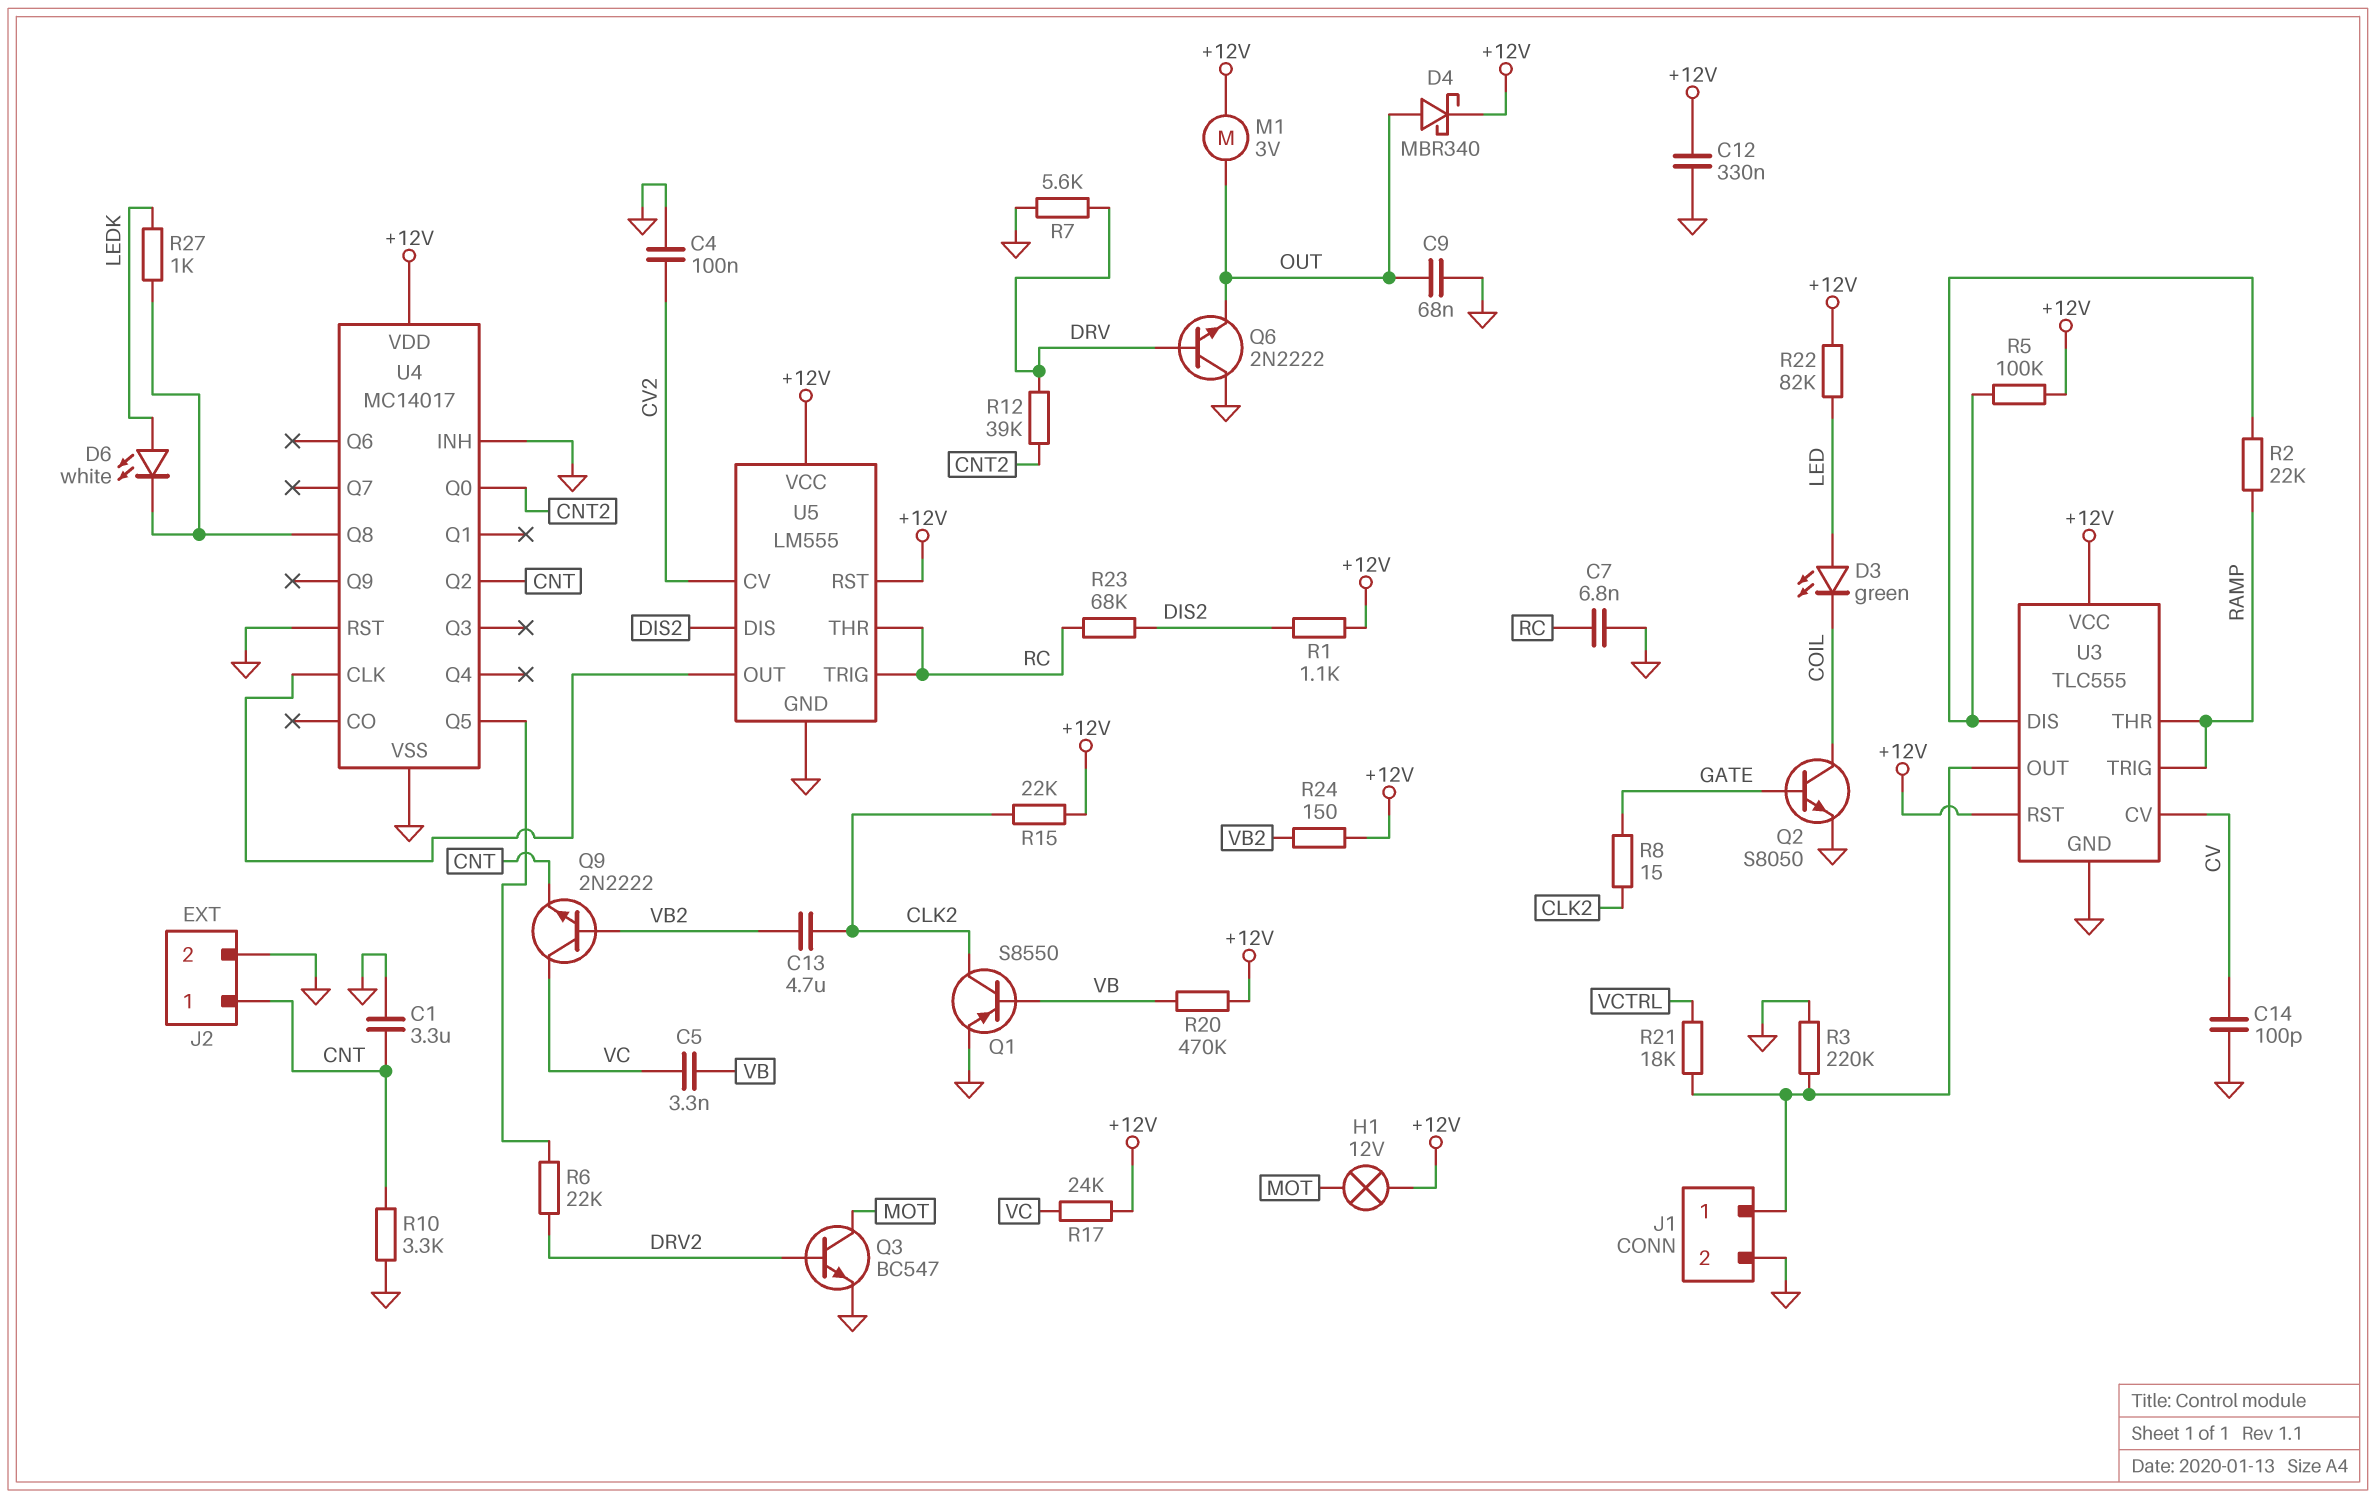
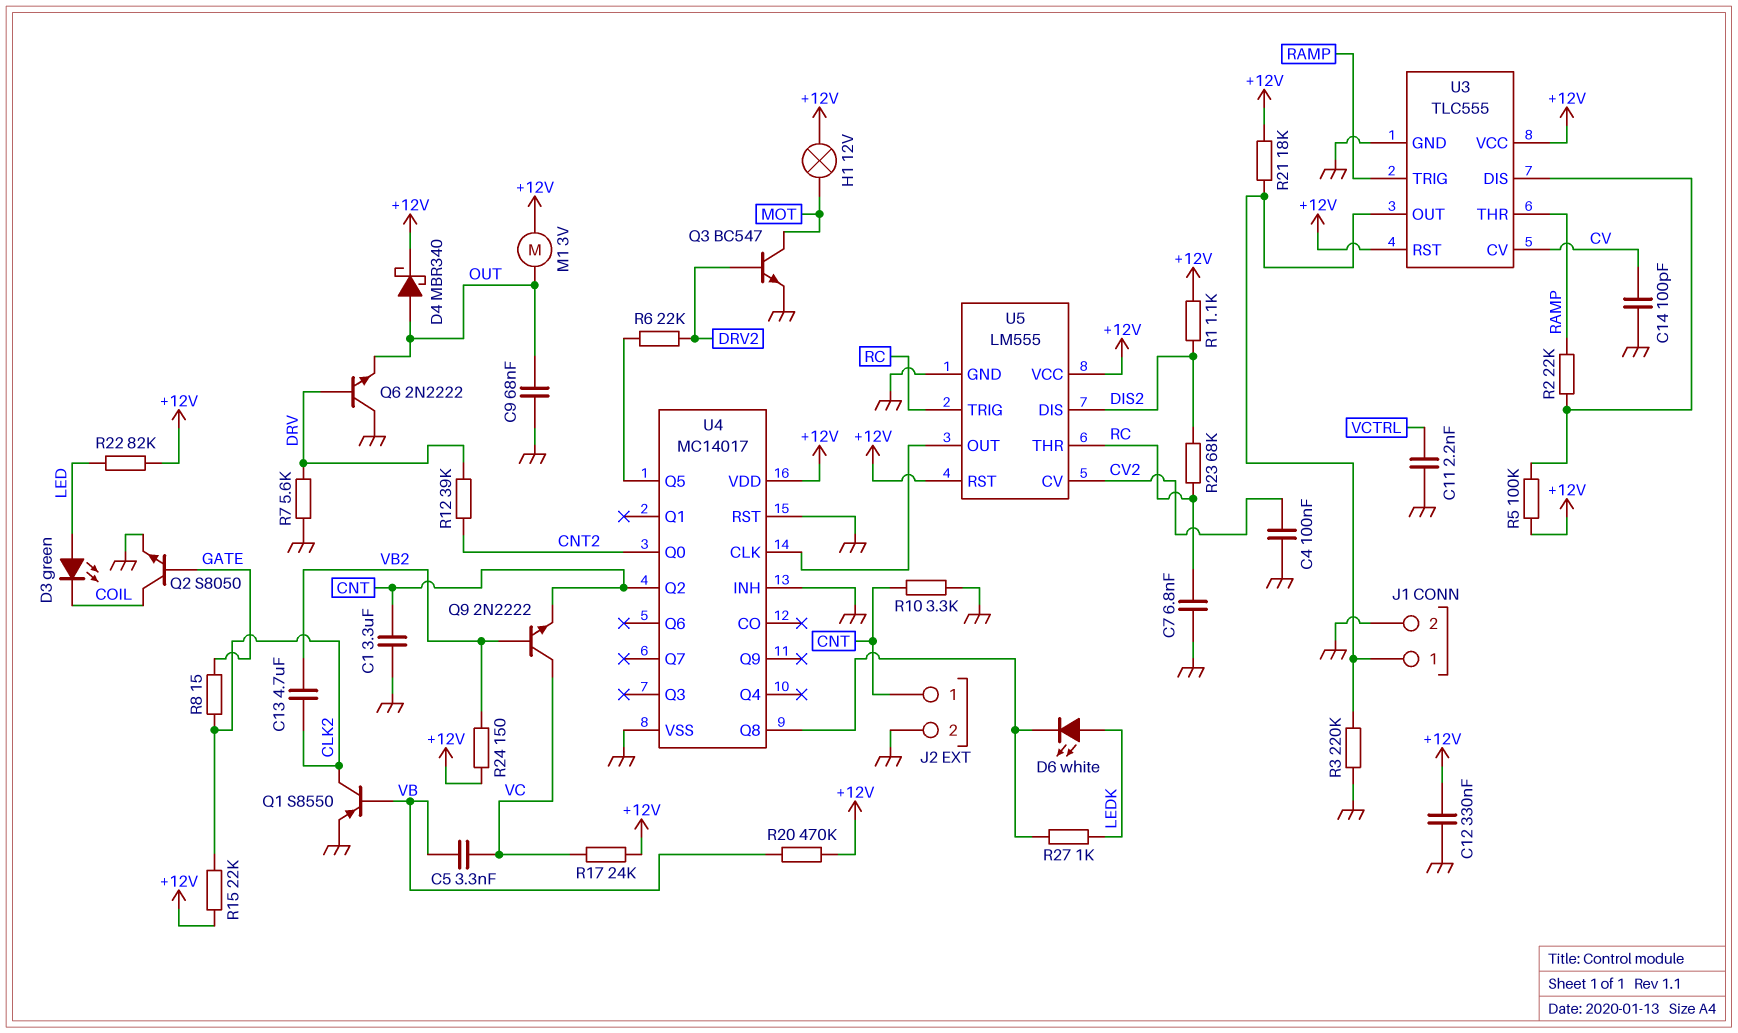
C11: none -> 2.2nF (GND, VCTRL)
R21: 18k (J1/1, VCTRL) -> 18k (+12V, J1/1)

